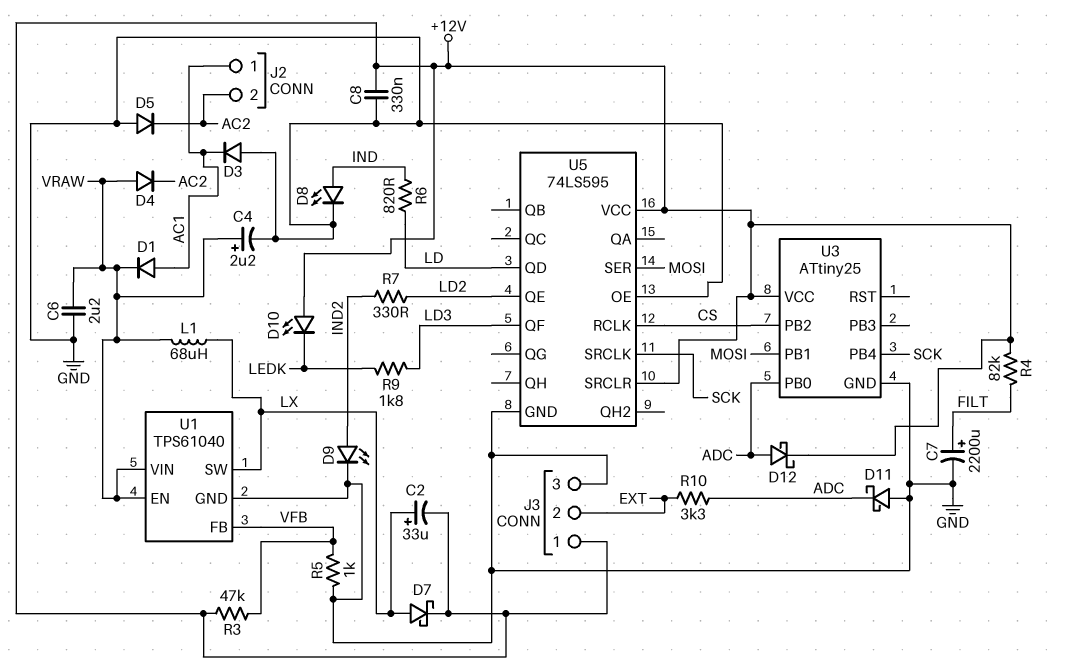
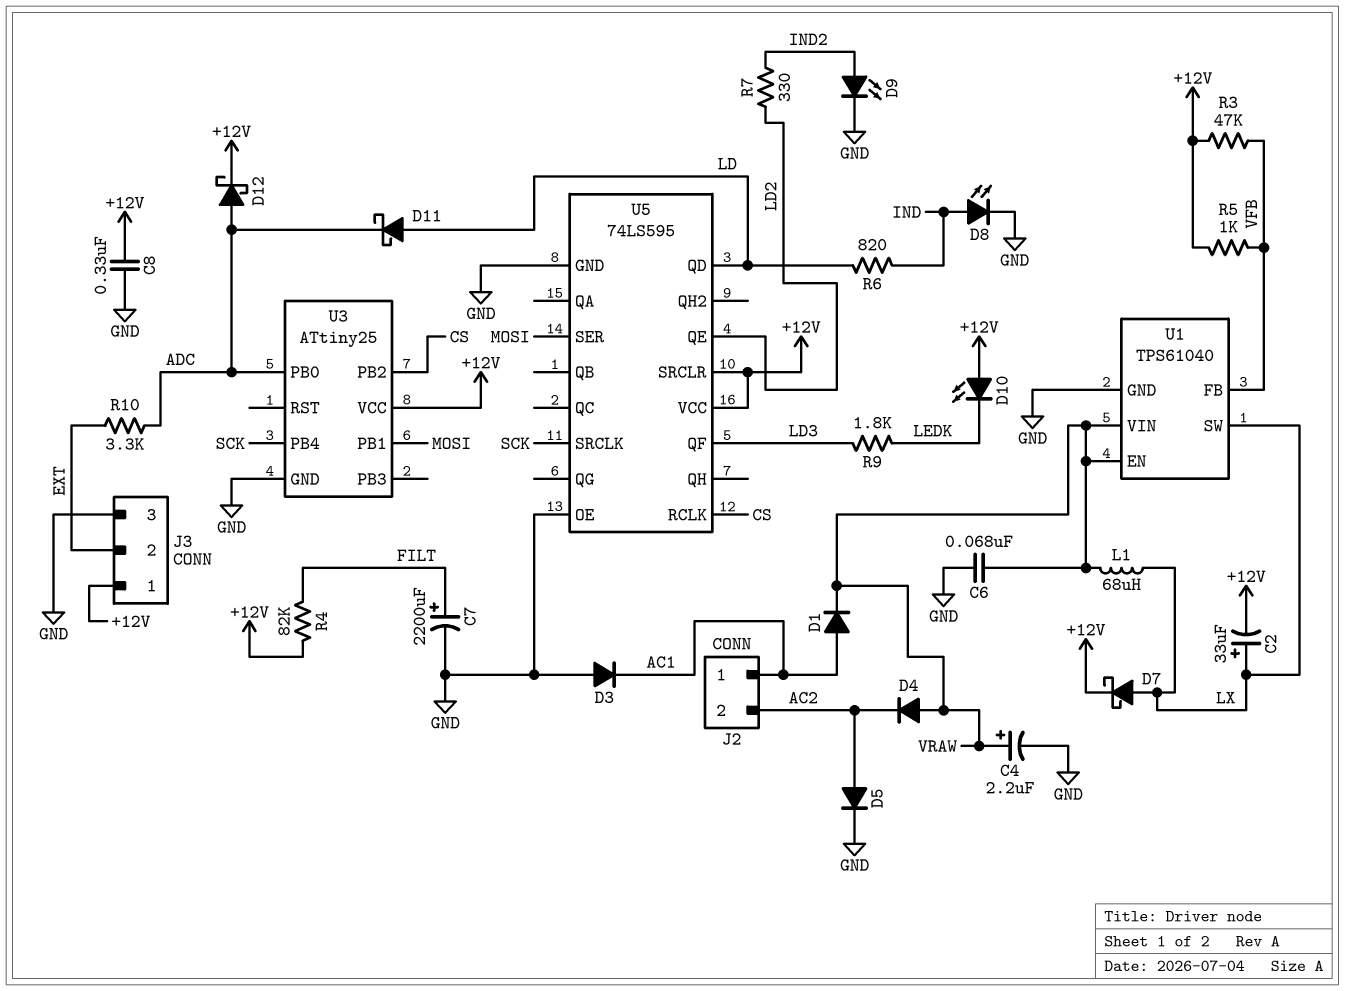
C6: 2.2uF (GND, VRAW) -> 68nF (GND, VRAW)
D5: diode (A GND, K AC2) -> diode (A AC2, K GND)
D11: schottky (A GND, K ADC) -> schottky (A LD, K ADC)
R5: 1k (GND, VFB) -> 1k (+12V, VFB)

